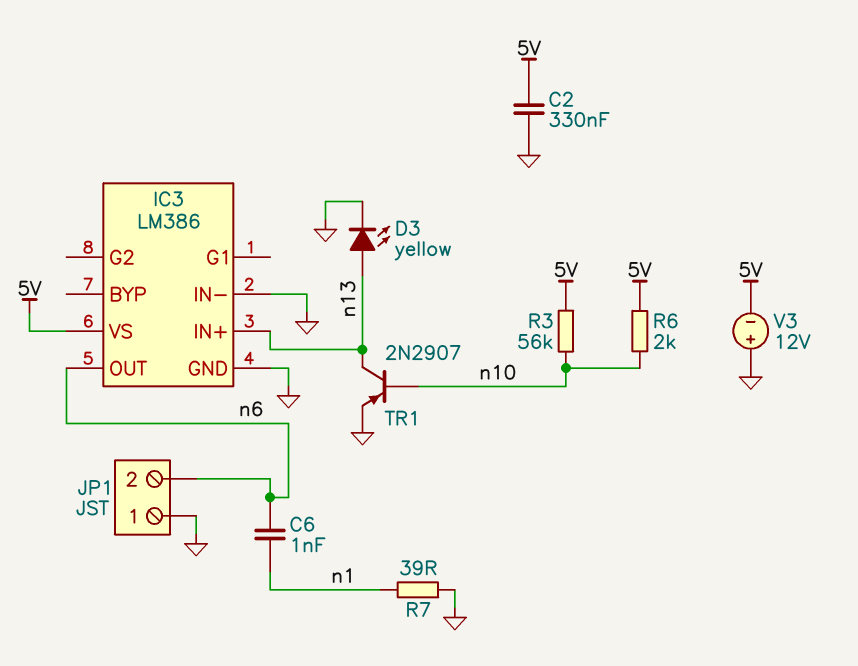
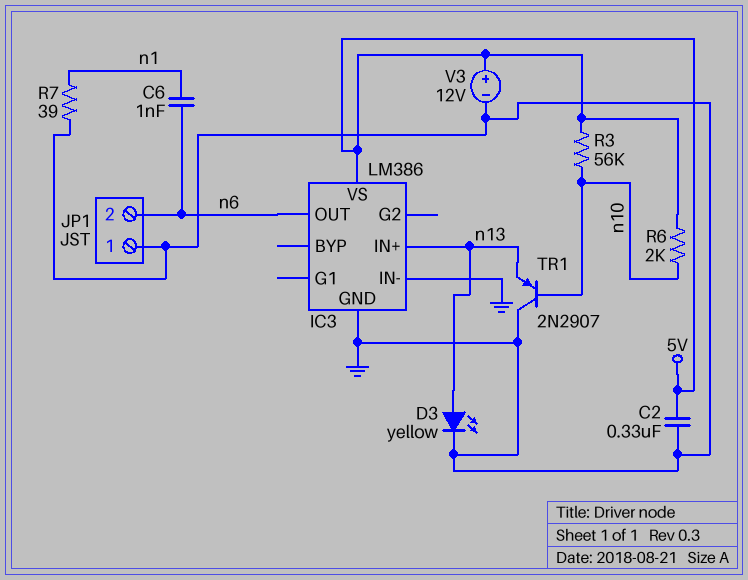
TR1: PNP 2N2907 (B n10, C n13, E GND) -> PNP 2N2907 (B n10, C GND, E n13)
V3: 12V (plus GND, minus 5V) -> 12V (plus 5V, minus GND)

